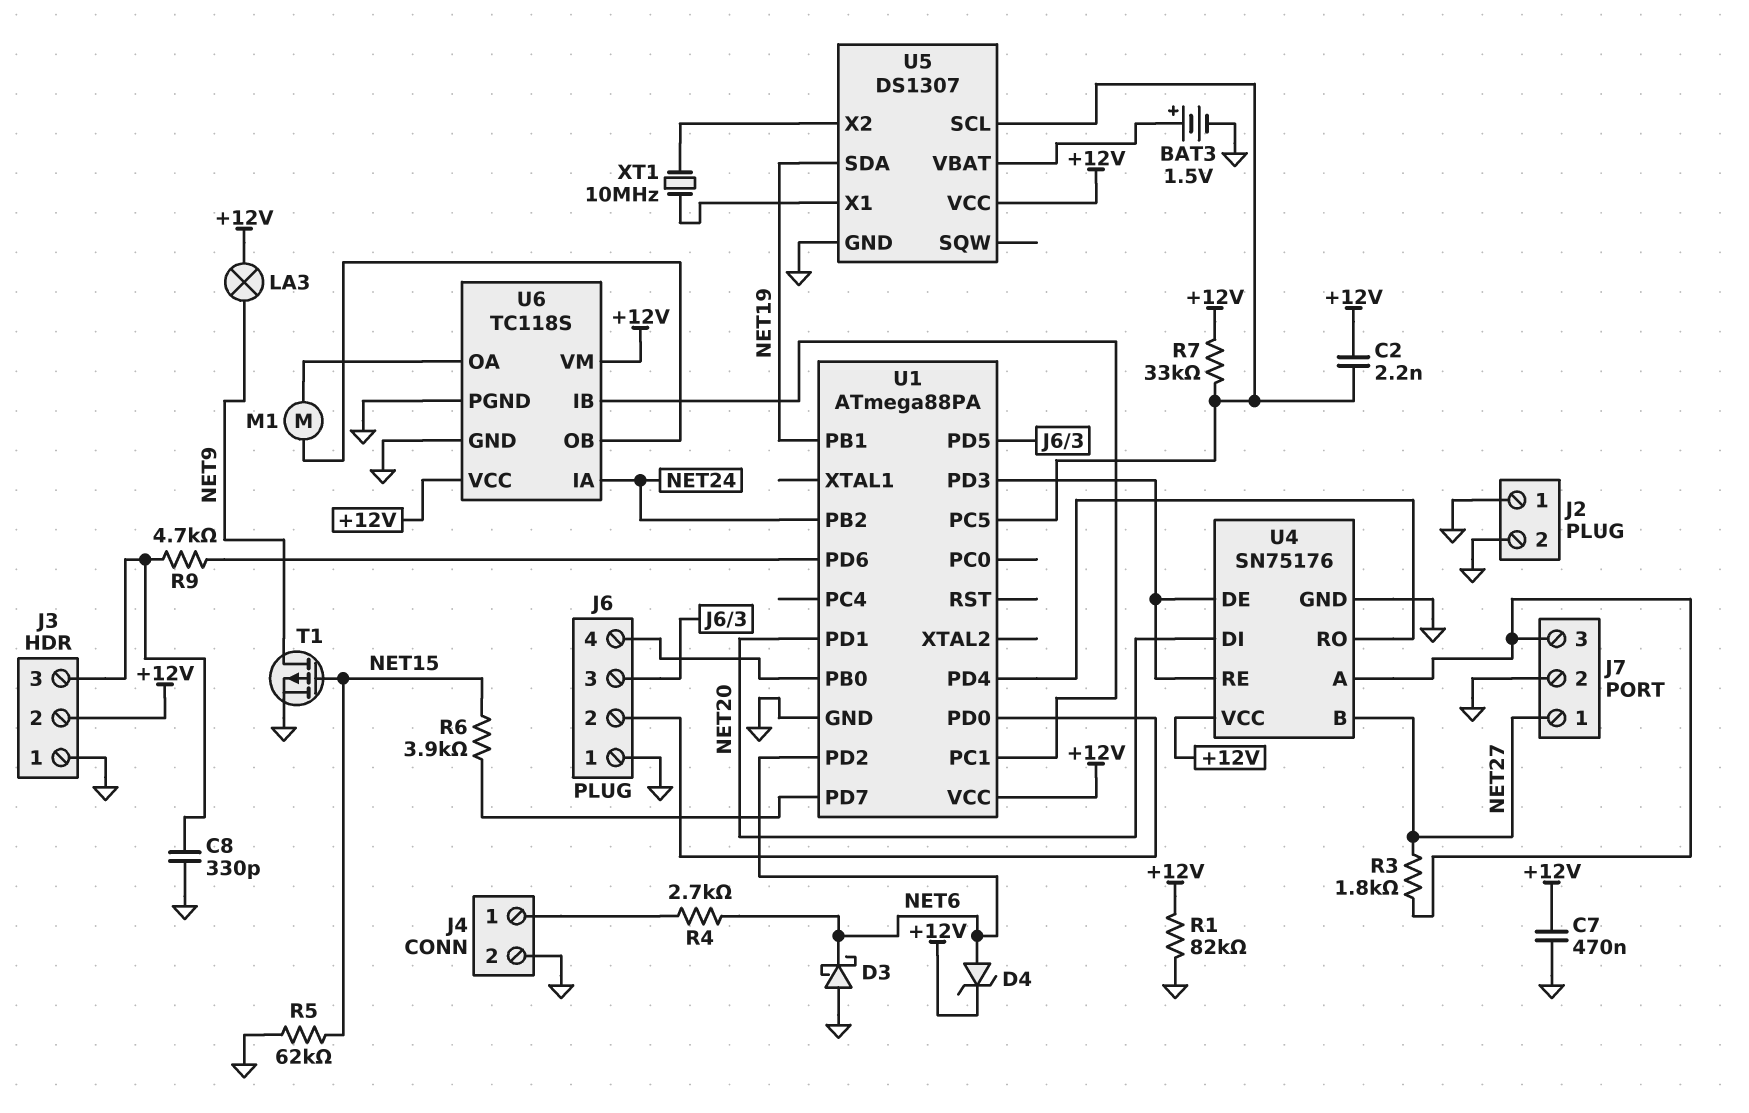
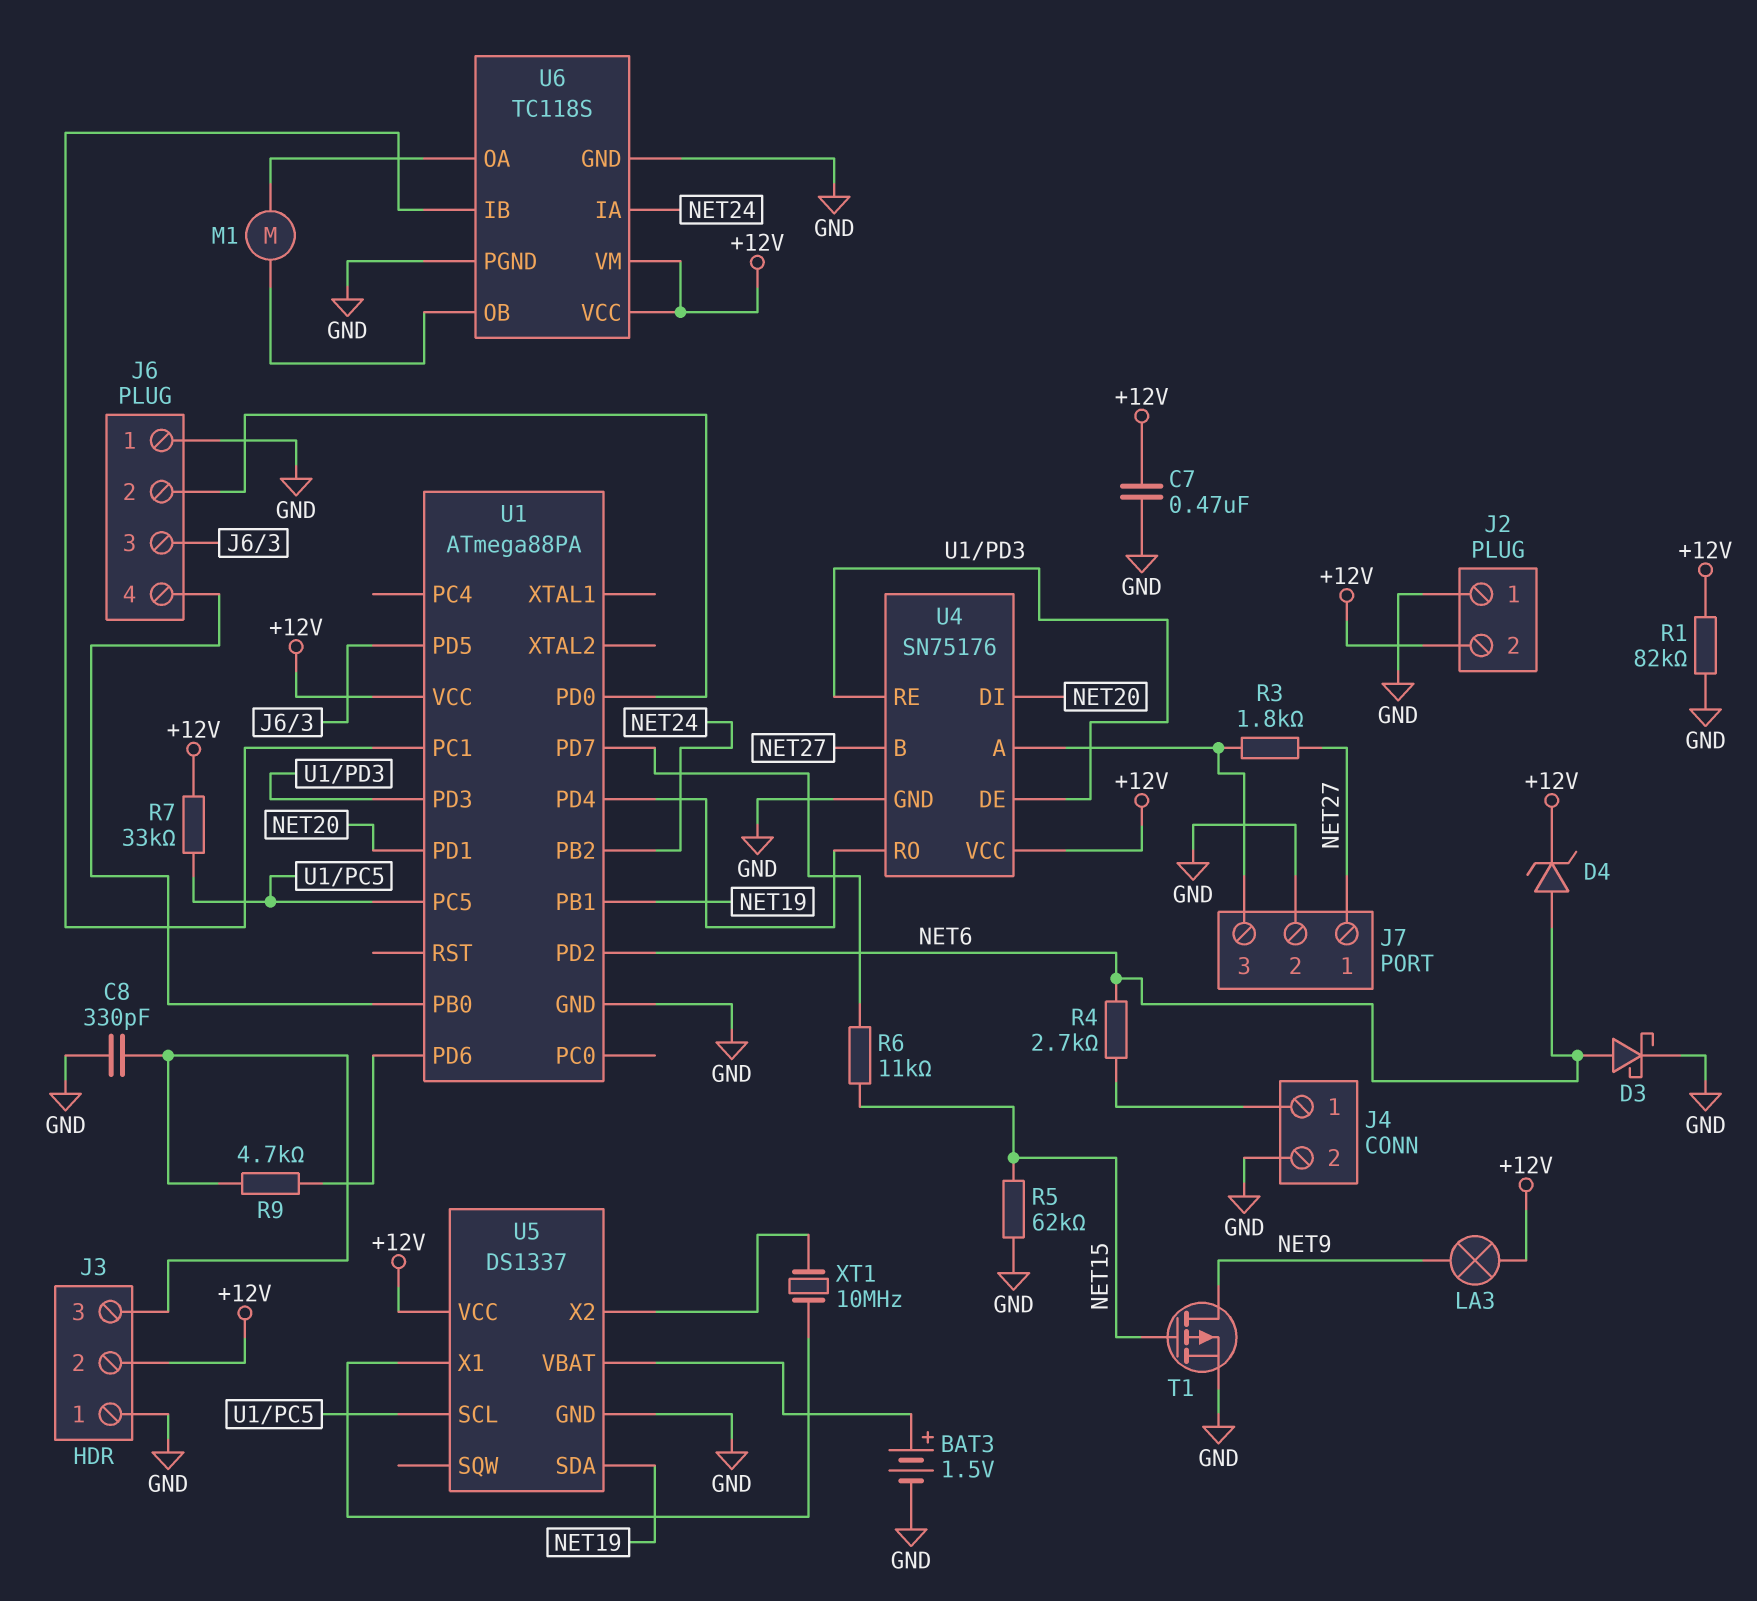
C2: 2.2nF (+12V, U1/PC5) -> none
D3: schottky (A GND, K NET6) -> schottky (A NET6, K GND)
J2 pin 2: GND -> +12V
R6: 3.9k (NET15, U1/PD7) -> 11k (NET15, U1/PD7)
U5: DS1307 -> DS1337

